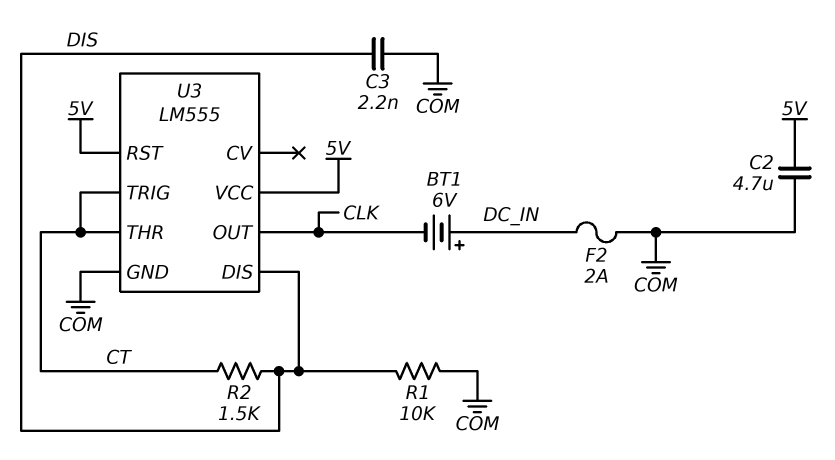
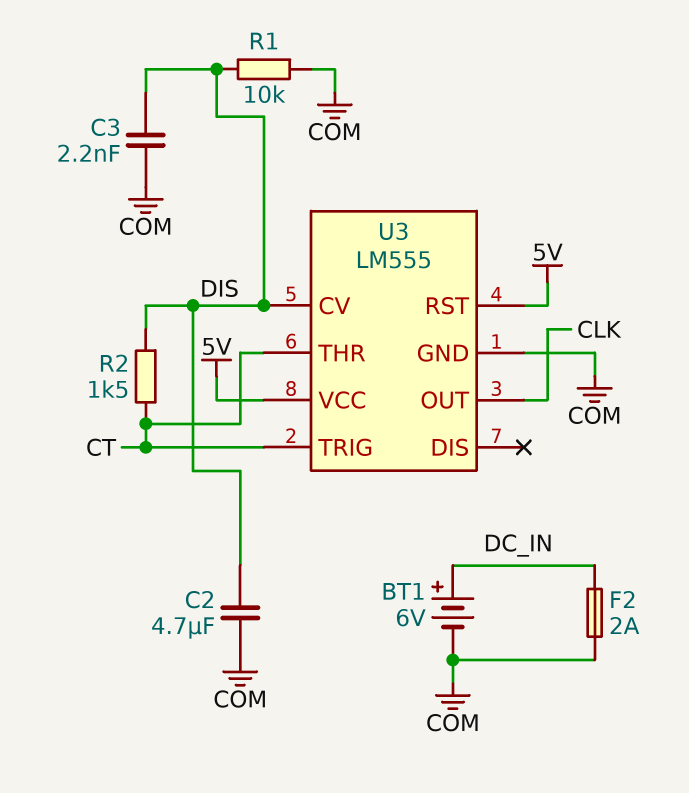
BT1: 6V (plus DC_IN, minus CLK) -> 6V (plus DC_IN, minus COM)
C2: 4.7uF (5V, COM) -> 4.7uF (COM, DIS)
U3 pin CV: none -> DIS
U3 pin DIS: DIS -> none

